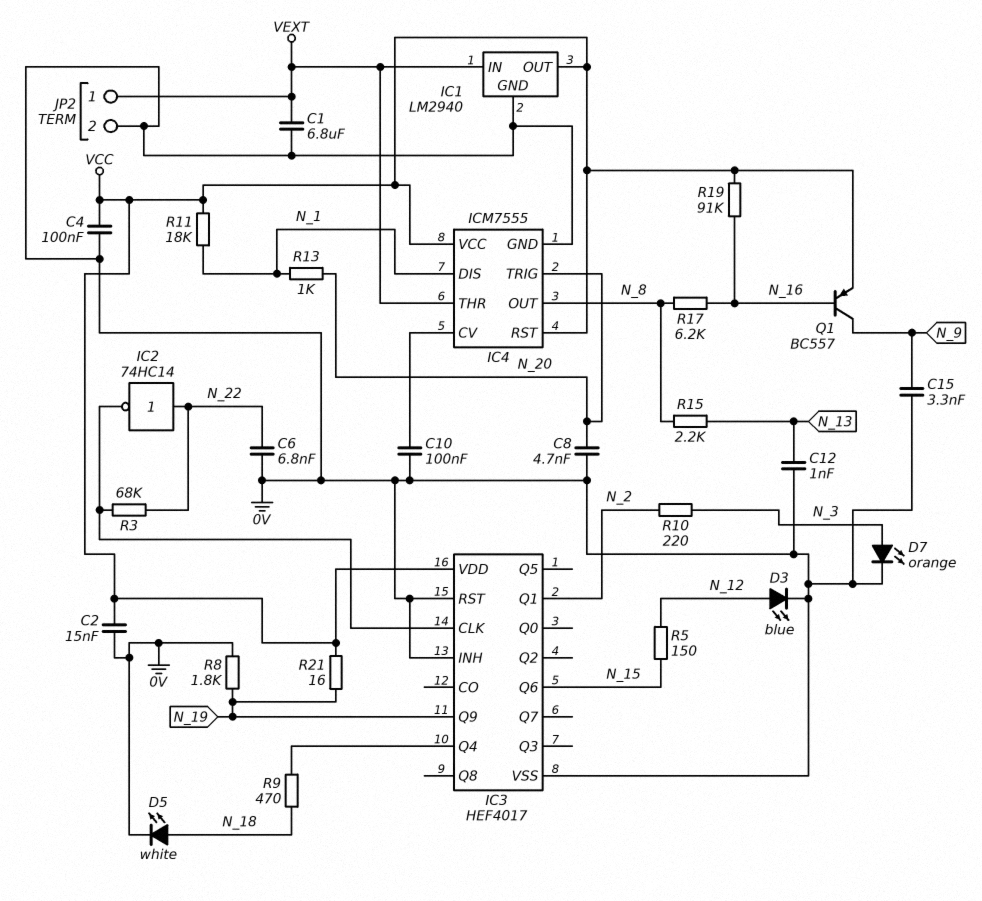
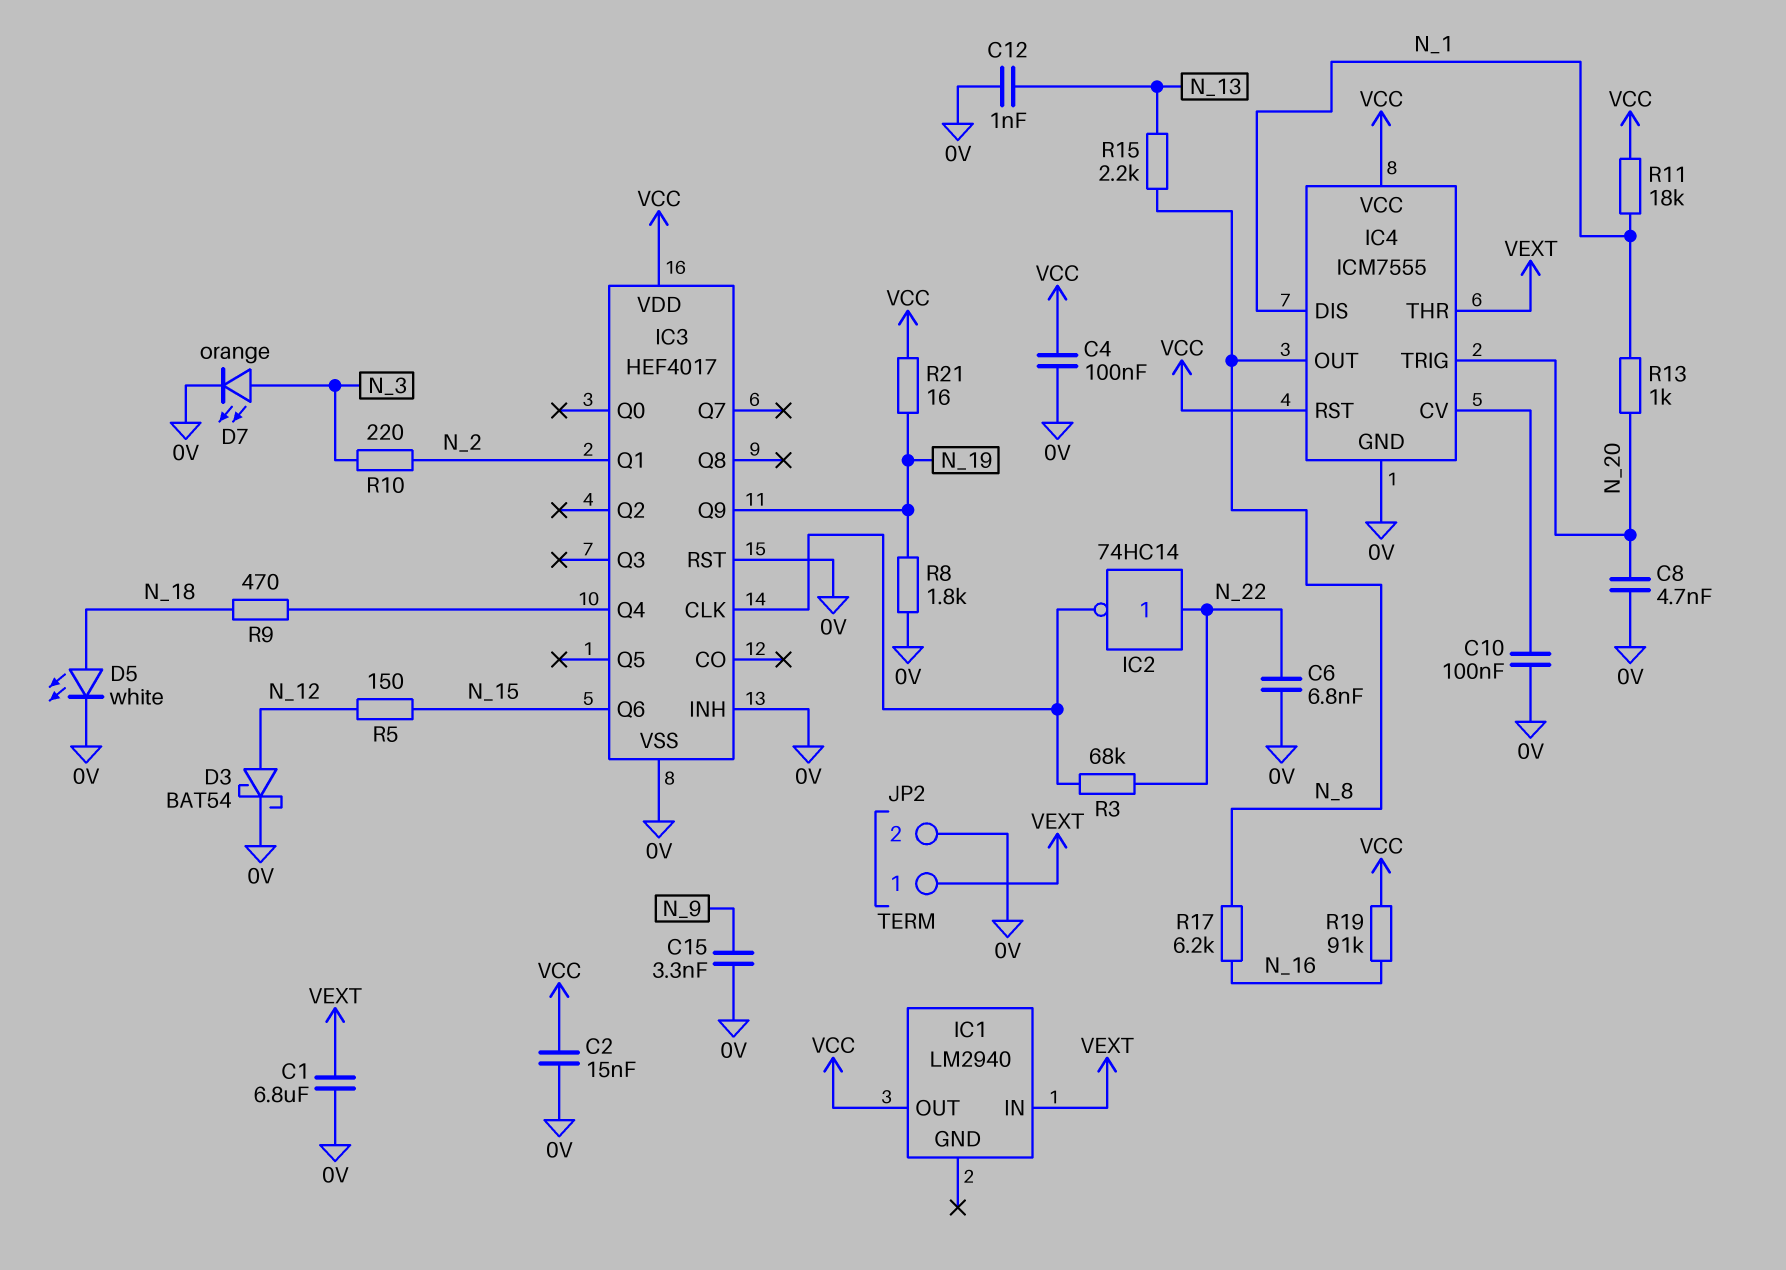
D3: LED blue (A N_12, K 0V) -> schottky BAT54 (A N_12, K 0V)
IC1 pin GND: 0V -> none
Q1: PNP BC557 (B N_16, C N_9, E VCC) -> none

